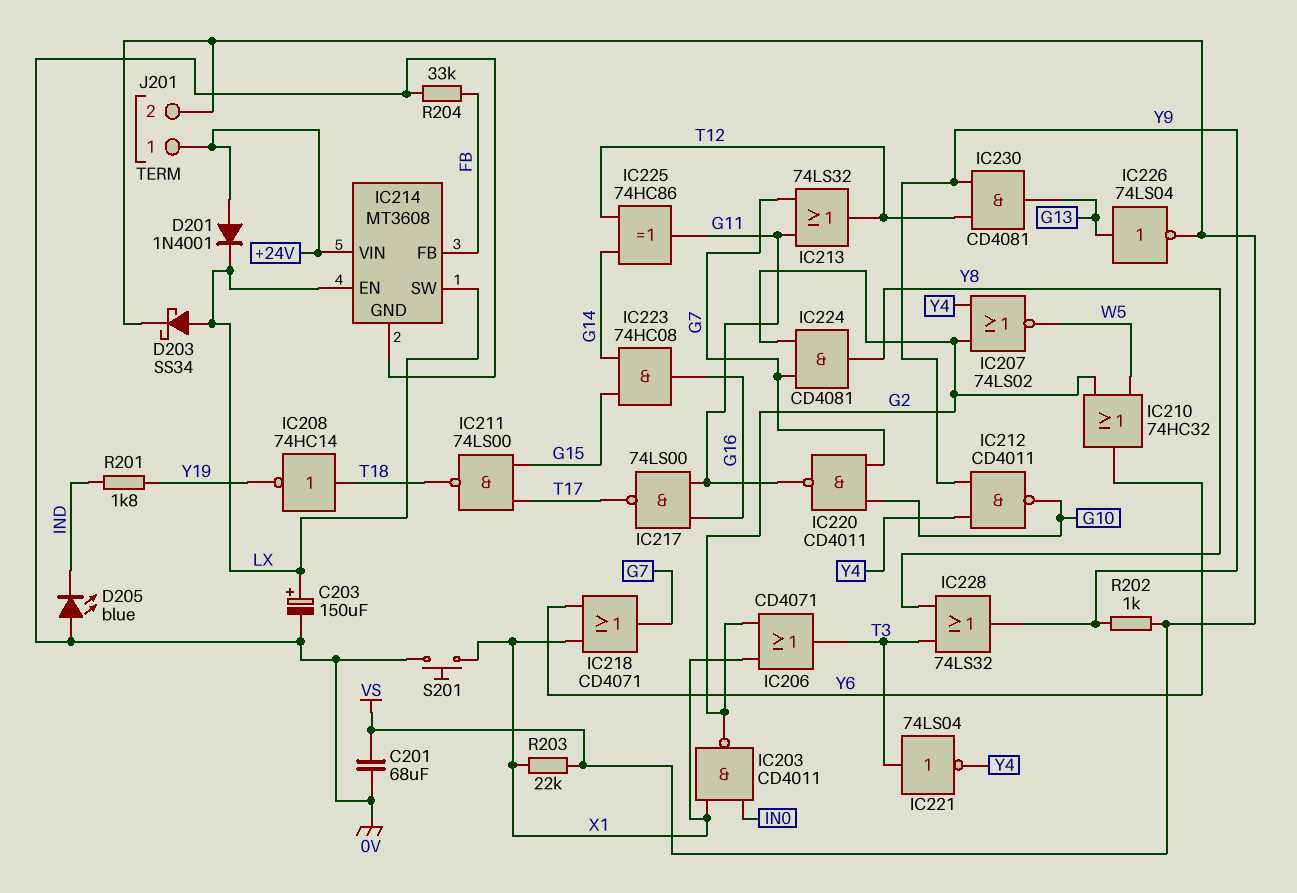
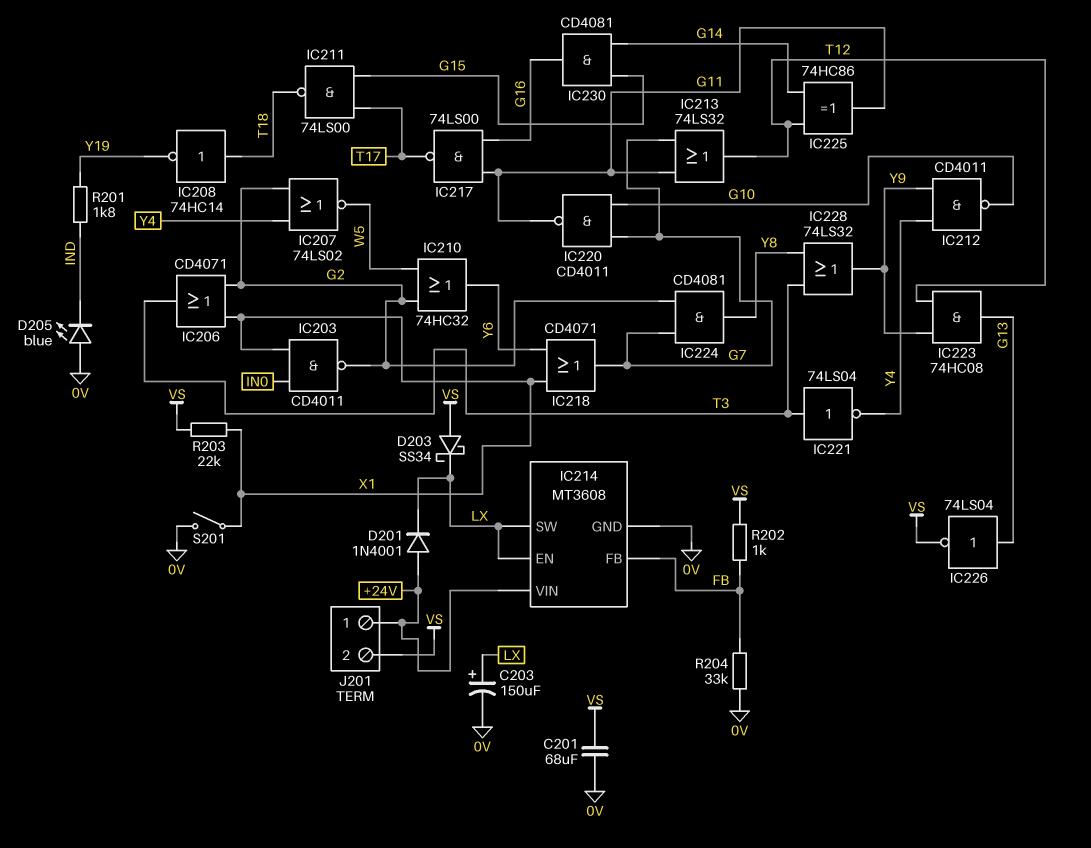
D203: schottky SS34 (A LX, K VS) -> schottky SS34 (A VS, K LX)
IC223: AND 74HC08 (in G14, in G15, out G16) -> AND 74HC08 (in T12, in Y9, out G13)
IC230: AND CD4081 (in T12, in Y9, out G13) -> AND CD4081 (in G14, in G15, out G16)
R202: 1k (VS, Y9) -> 1k (FB, VS)
S201: button (0V, X1) -> switch (0V, X1)

